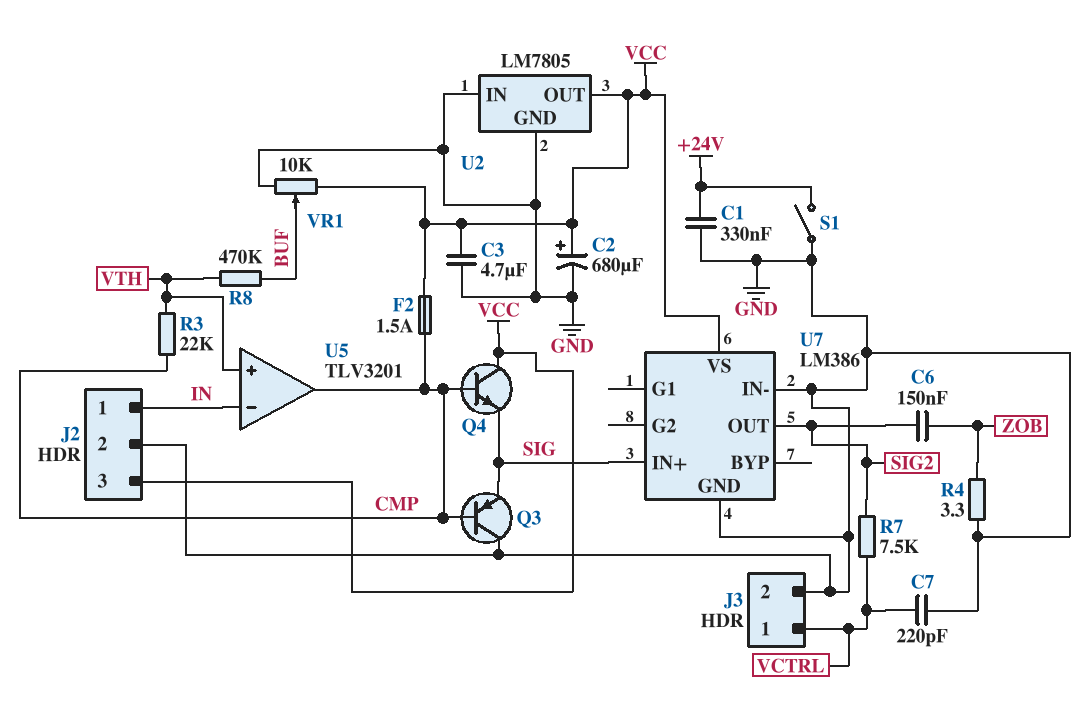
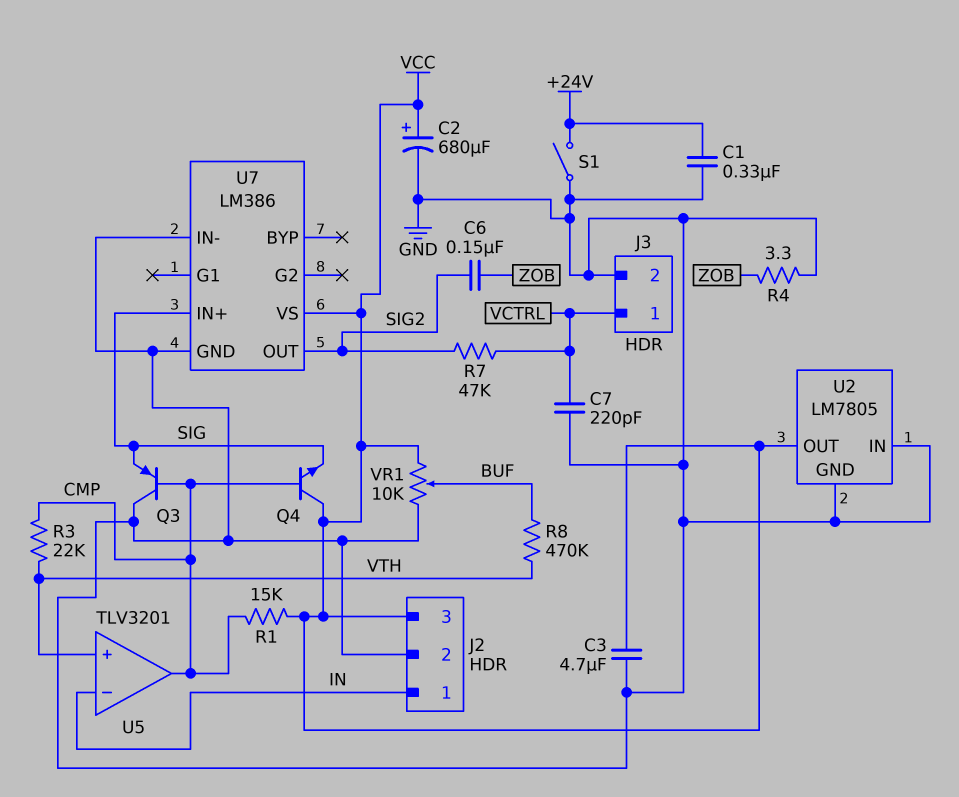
F2: 1.5A (CMP, VCC) -> none
R1: none -> 15k (CMP, VCC)
R7: 7.5k (SIG2, VCTRL) -> 47k (SIG2, VCTRL)

